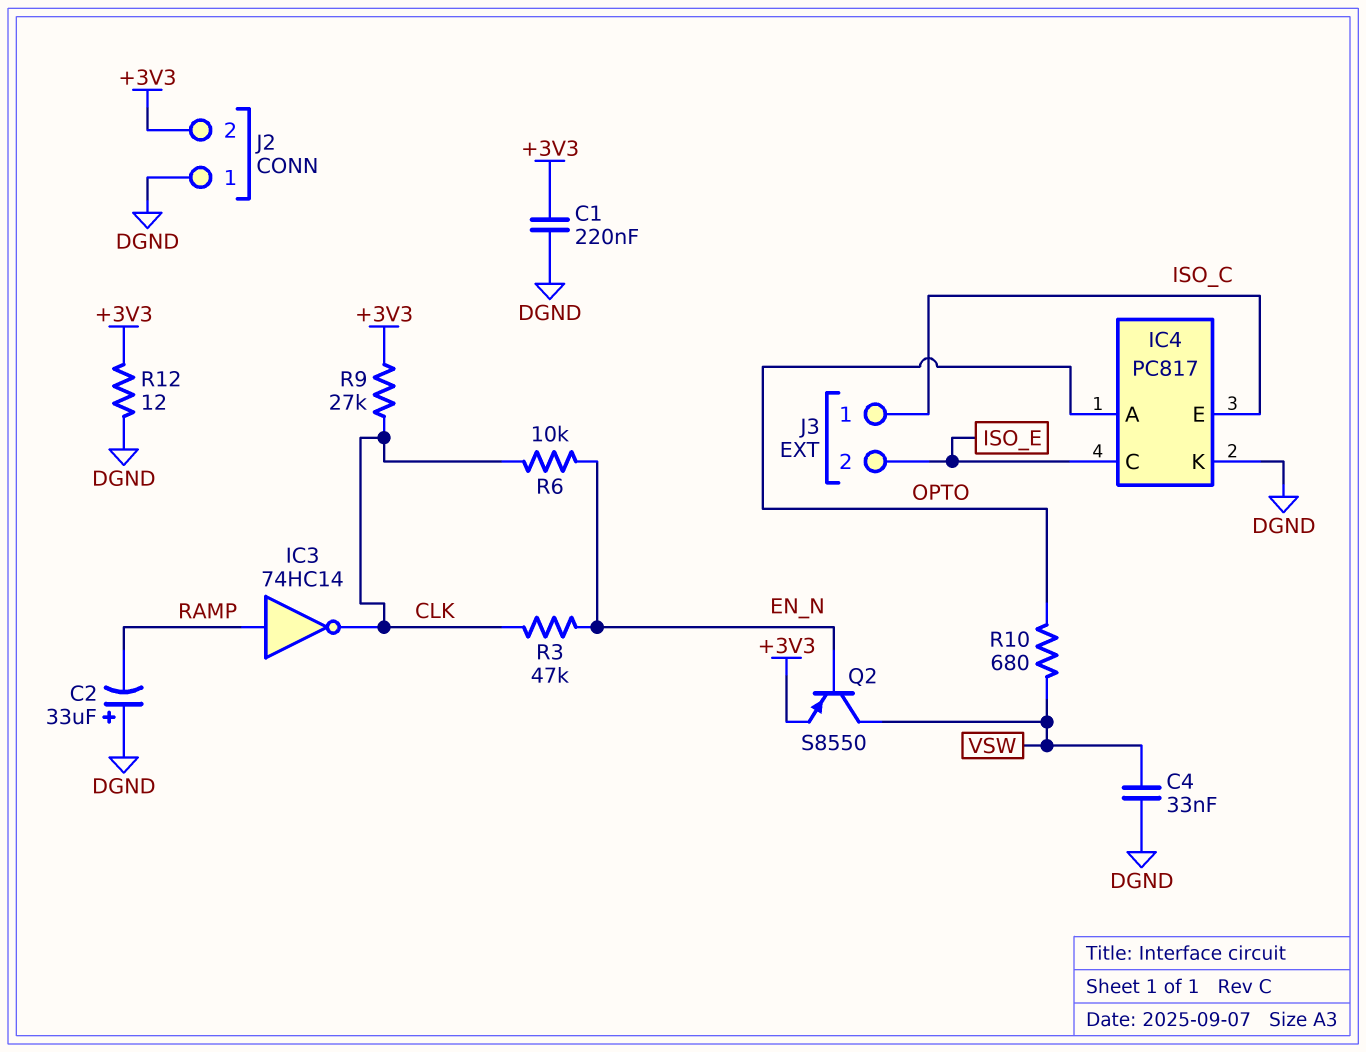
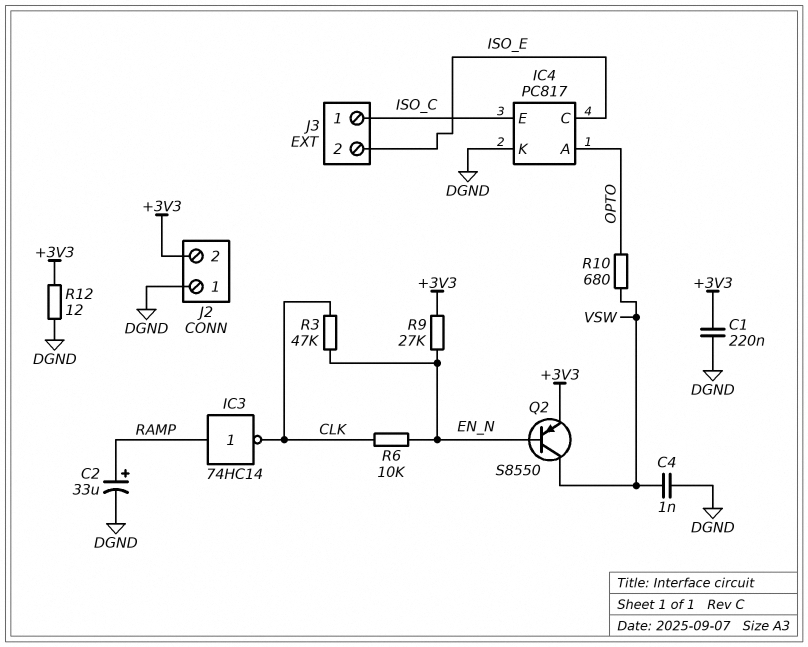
C2: 33uF (plus DGND, minus RAMP) -> 33uF (plus RAMP, minus DGND)
C4: 33nF (DGND, VSW) -> 1nF (DGND, VSW)
R9: 27k (+3V3, CLK) -> 27k (+3V3, EN_N)

